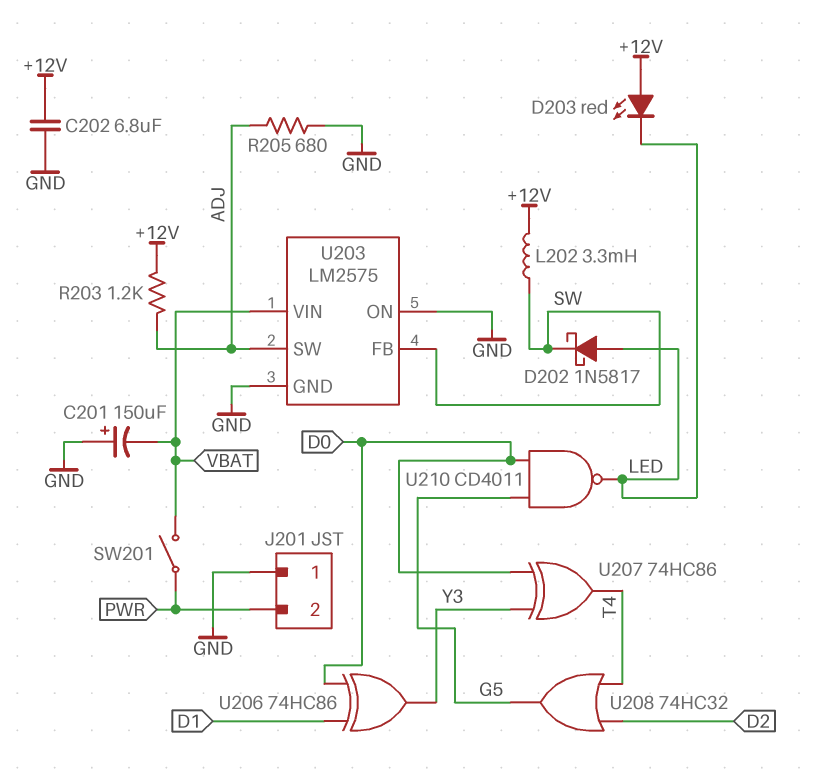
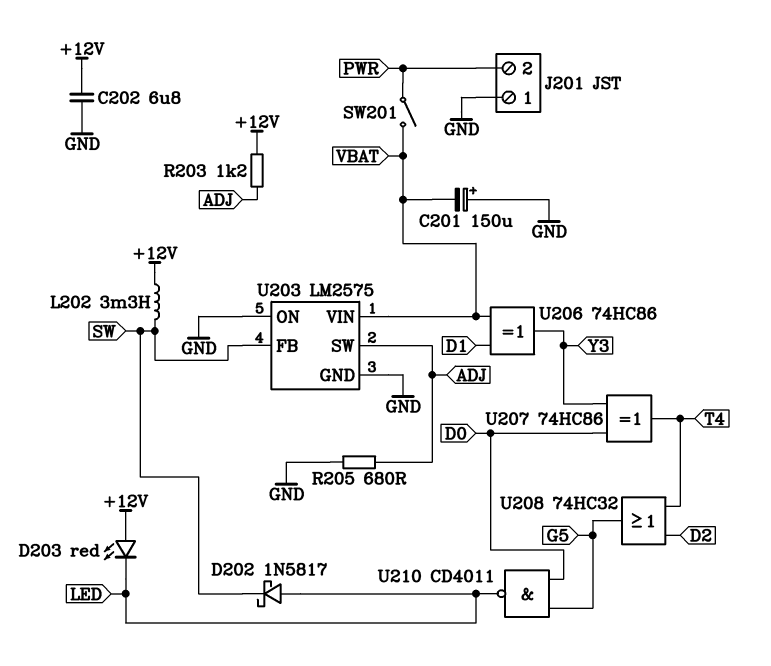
U206: XOR 74HC86 (in D0, in D1, out Y3) -> XOR 74HC86 (in D1, in VBAT, out Y3)

